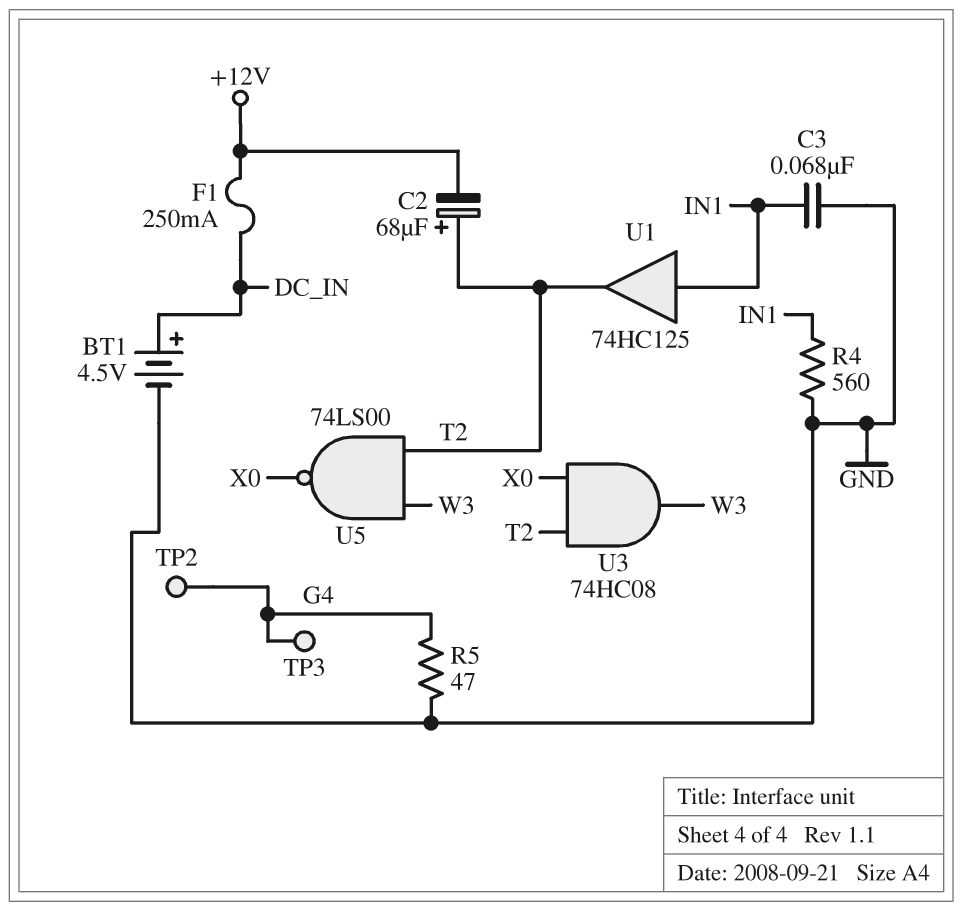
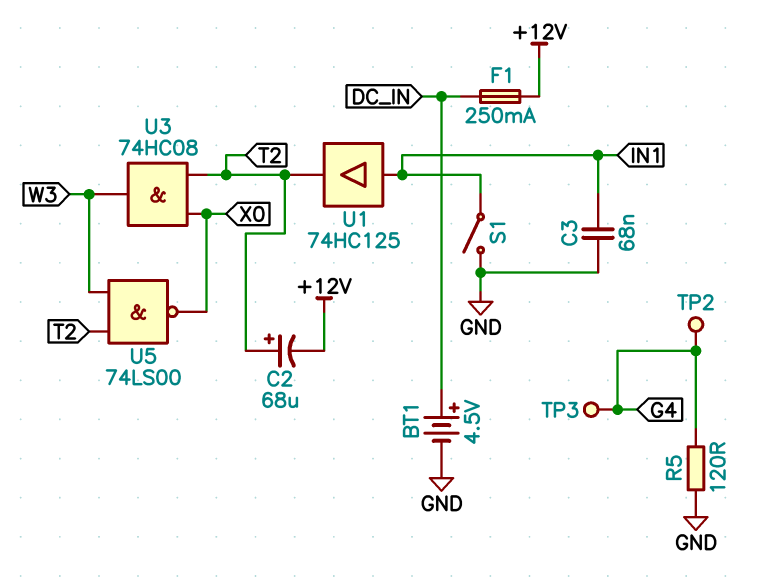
R4: 560 (GND, IN1) -> none
R5: 47 (G4, GND) -> 120 (G4, GND)
S1: none -> switch (GND, IN1)

